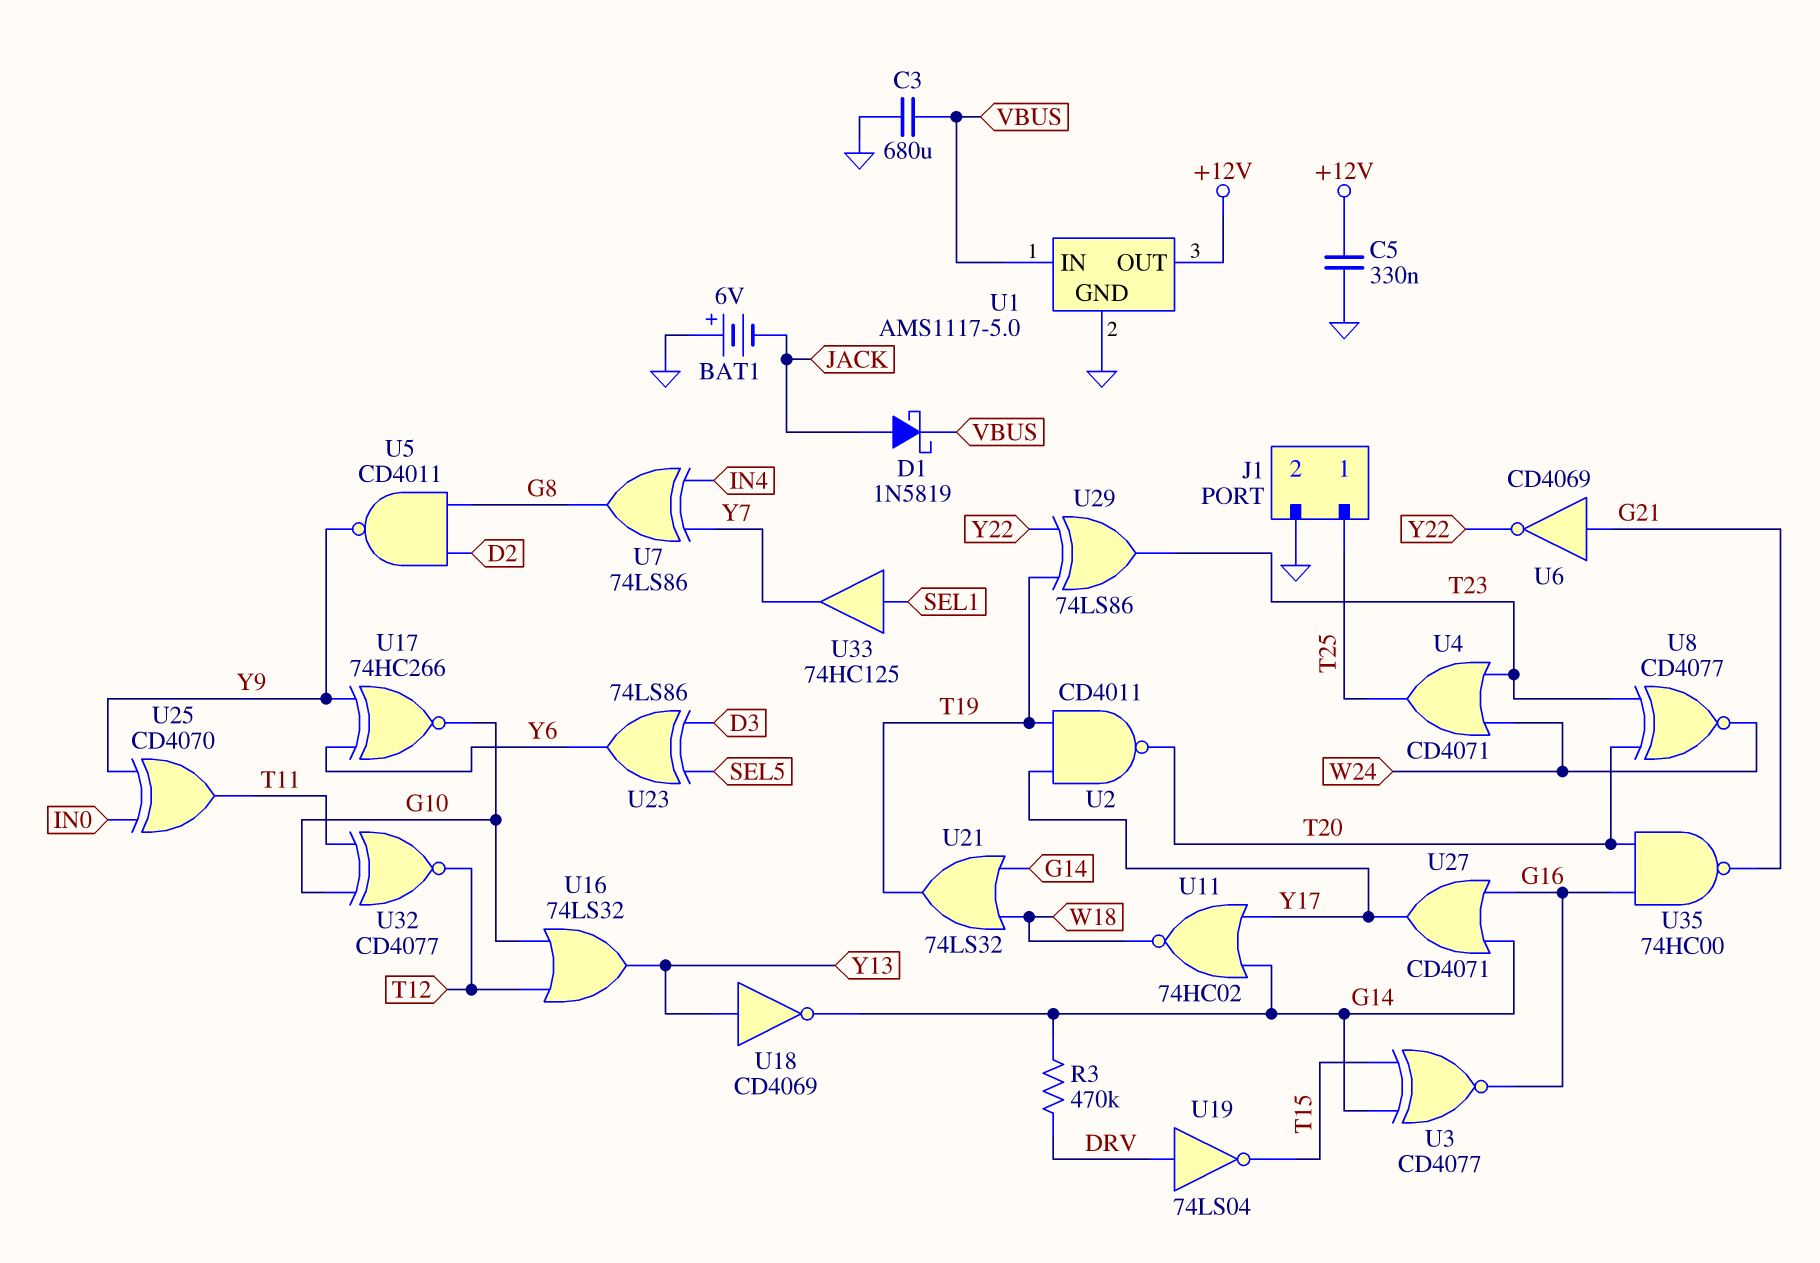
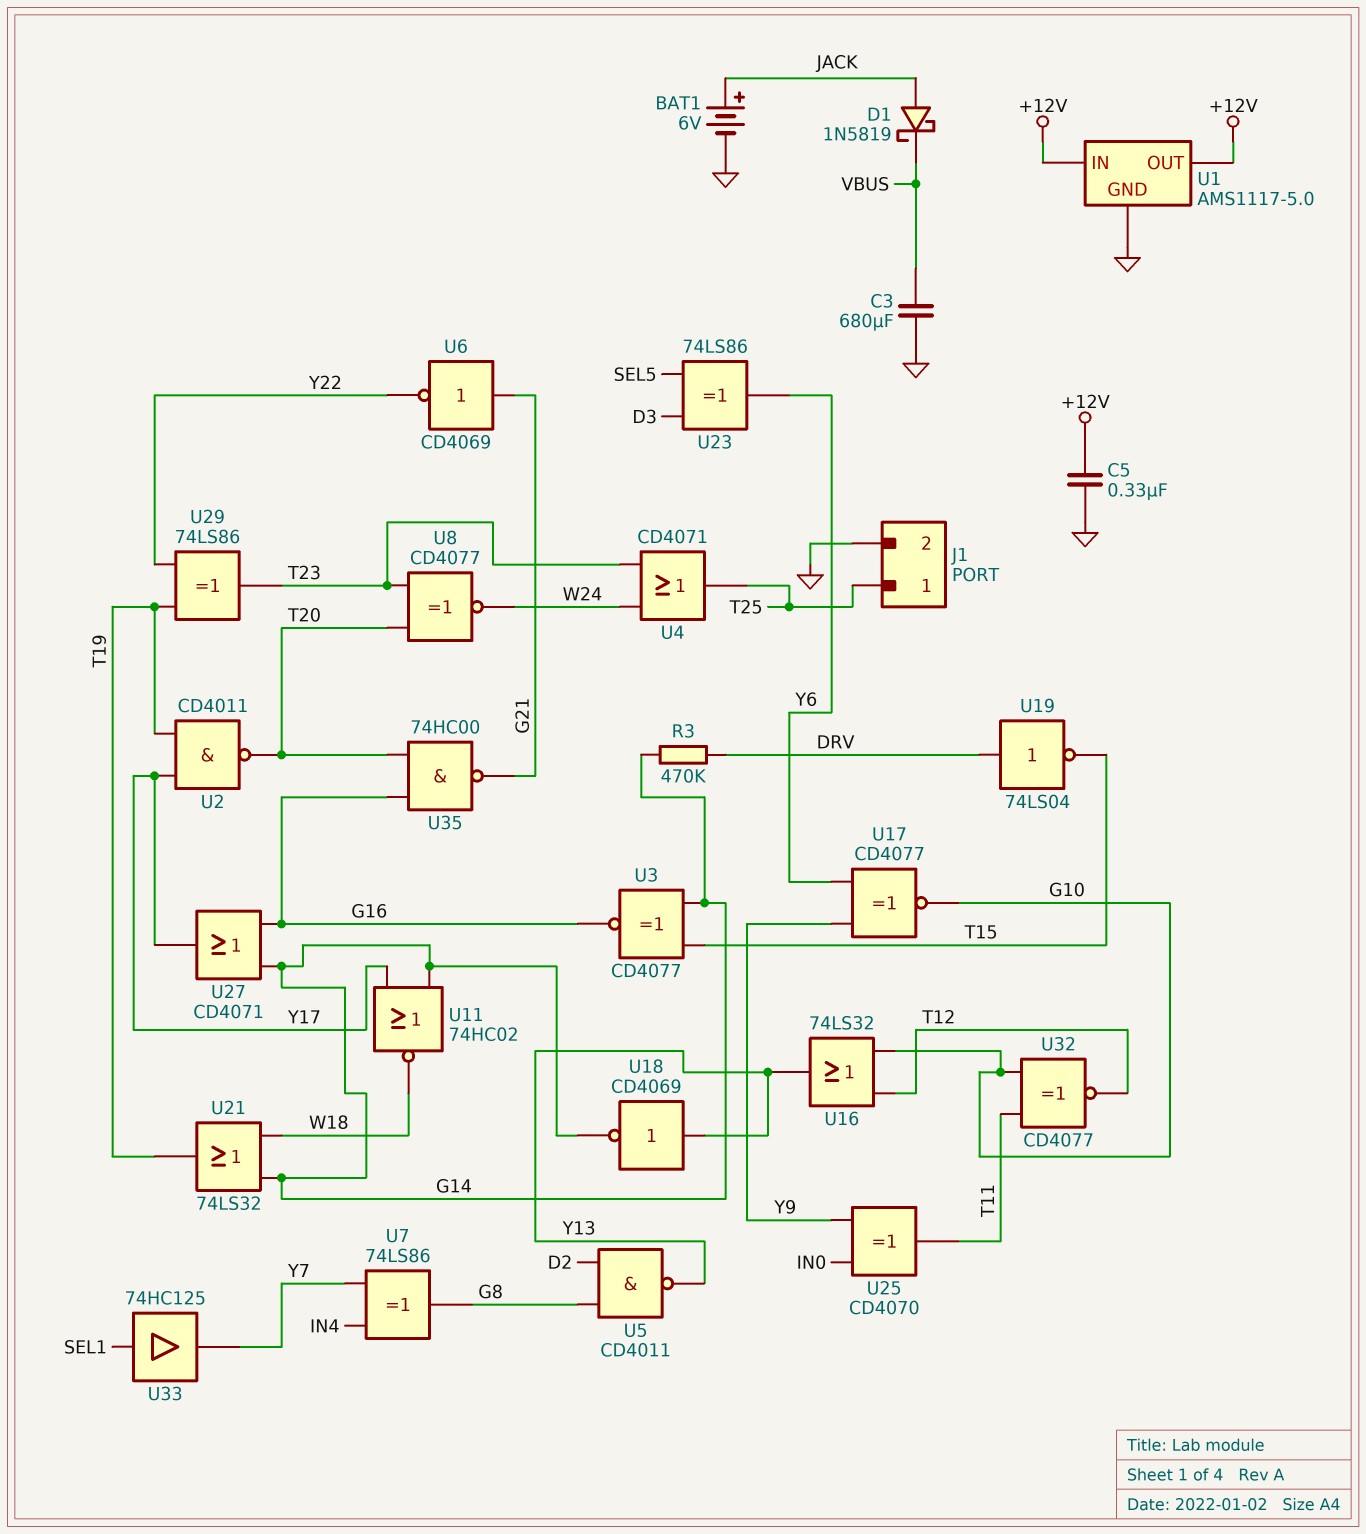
BAT1: 6V (plus GND, minus JACK) -> 6V (plus JACK, minus GND)
U1 pin IN: VBUS -> +12V
U5: NAND CD4011 (in D2, in G8, out Y9) -> NAND CD4011 (in D2, in G8, out Y13)
U17: XNOR 74HC266 (in Y6, in Y9, out G10) -> XNOR CD4077 (in Y6, in Y9, out G10)

